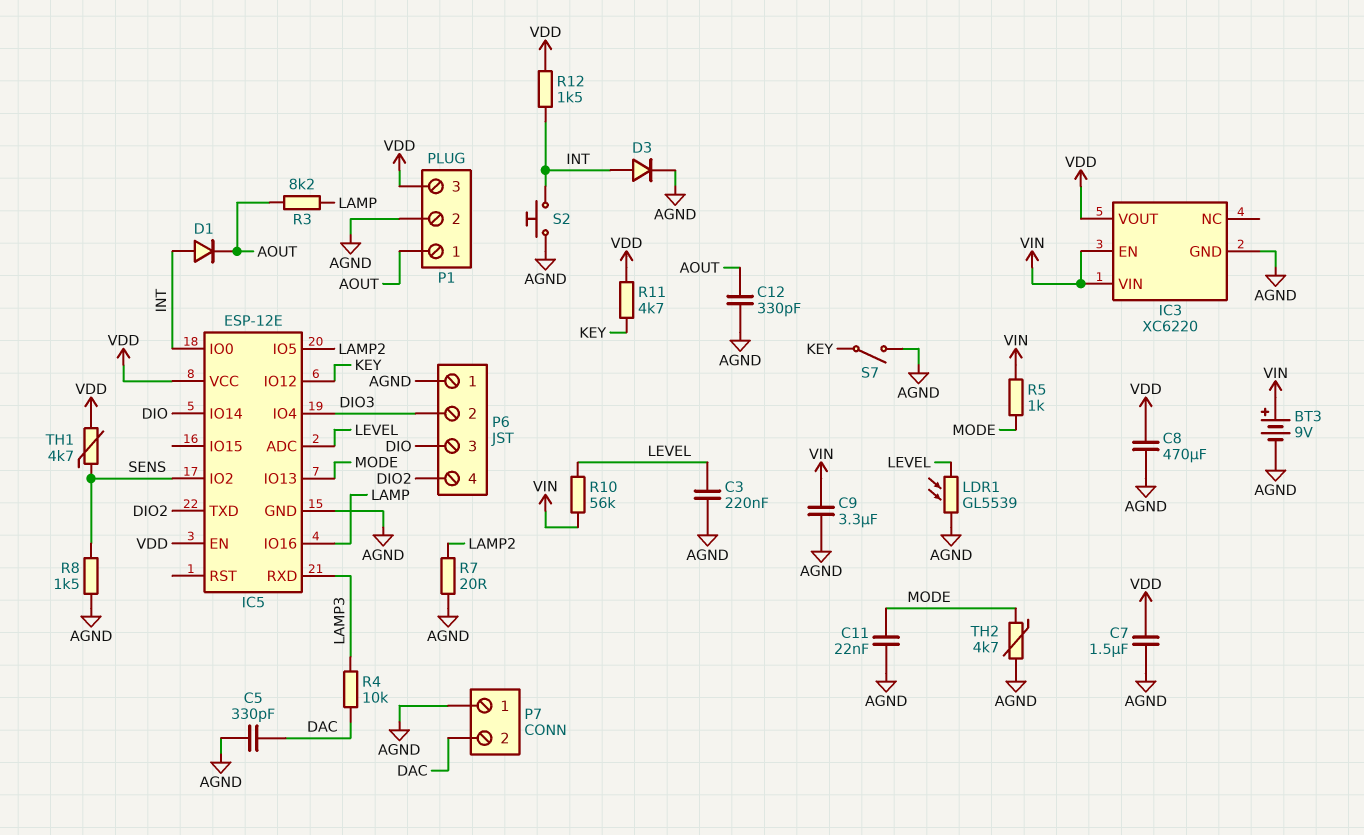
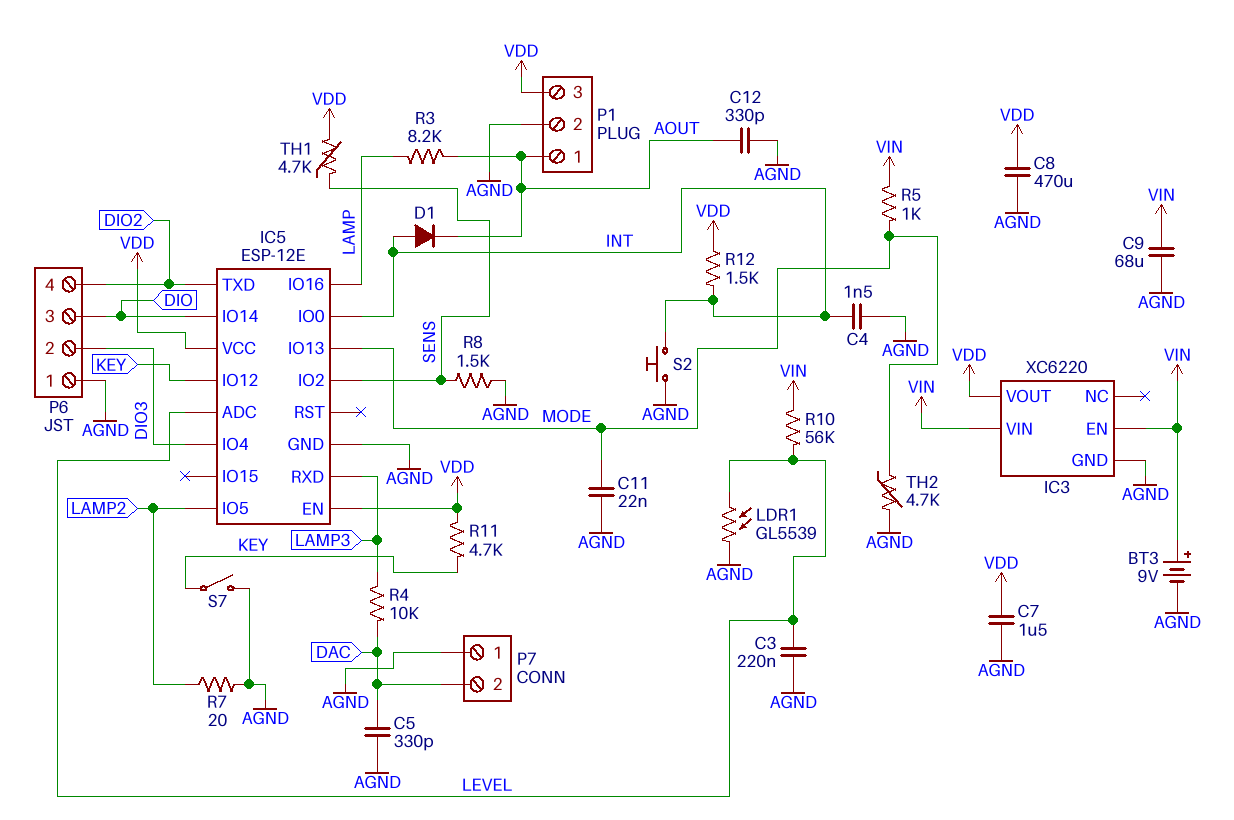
C4: none -> 1.5nF (AGND, INT)
C9: 3.3uF (AGND, VIN) -> 68uF (AGND, VIN)
D3: diode (A INT, K AGND) -> none

